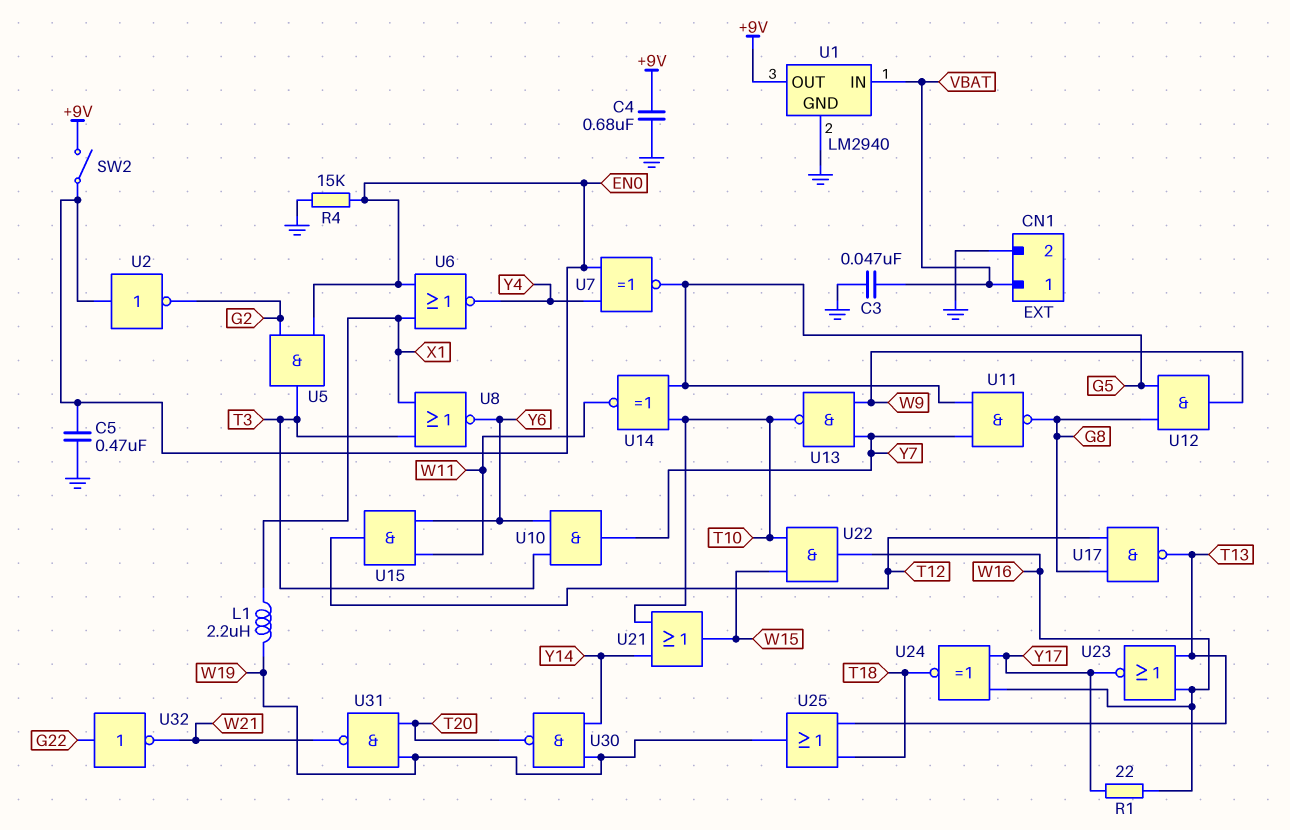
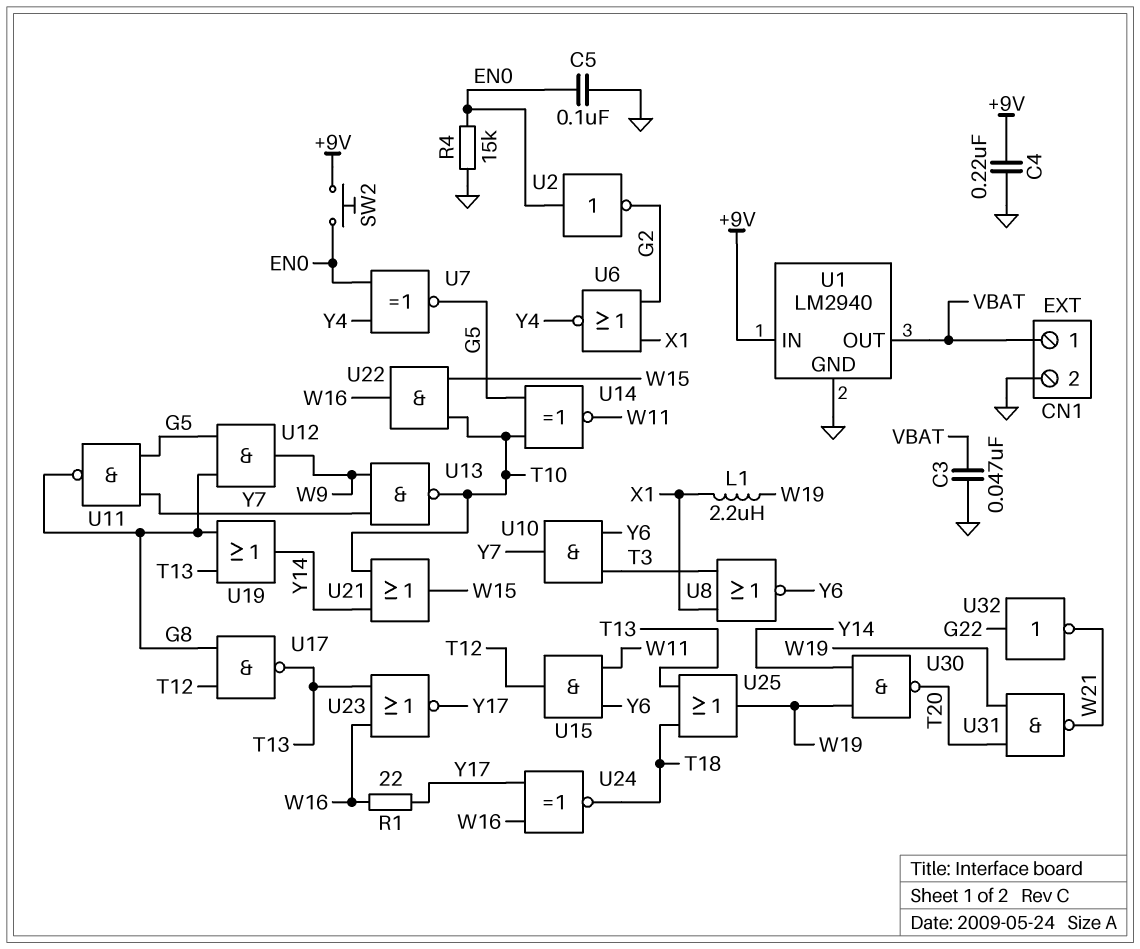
C4: 680nF (+9V, GND) -> 220nF (+9V, GND)
C5: 470nF (EN0, GND) -> 100nF (EN0, GND)
SW2: switch (+9V, EN0) -> button (+9V, EN0)
U1 pin IN: VBAT -> +9V
U1 pin OUT: +9V -> VBAT
U5: AND (in EN0, in G2, out T3) -> none
U6: NOR (in EN0, in X1, out Y4) -> NOR (in G2, in X1, out Y4)
U19: none -> OR (in G8, in T13, out Y14)

